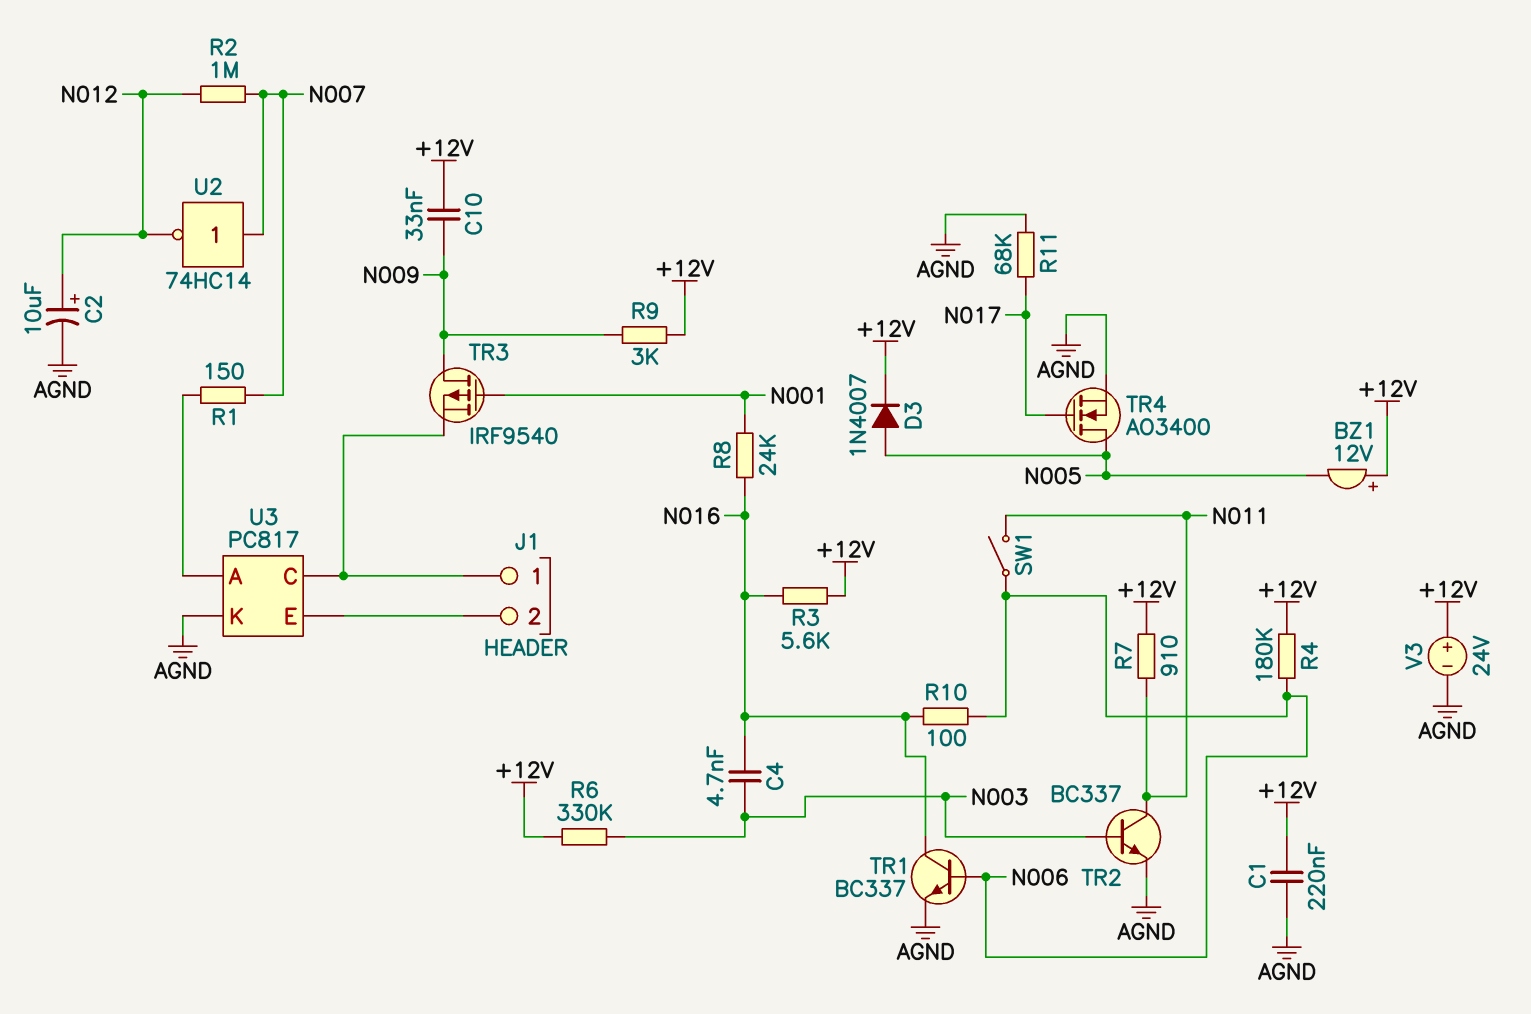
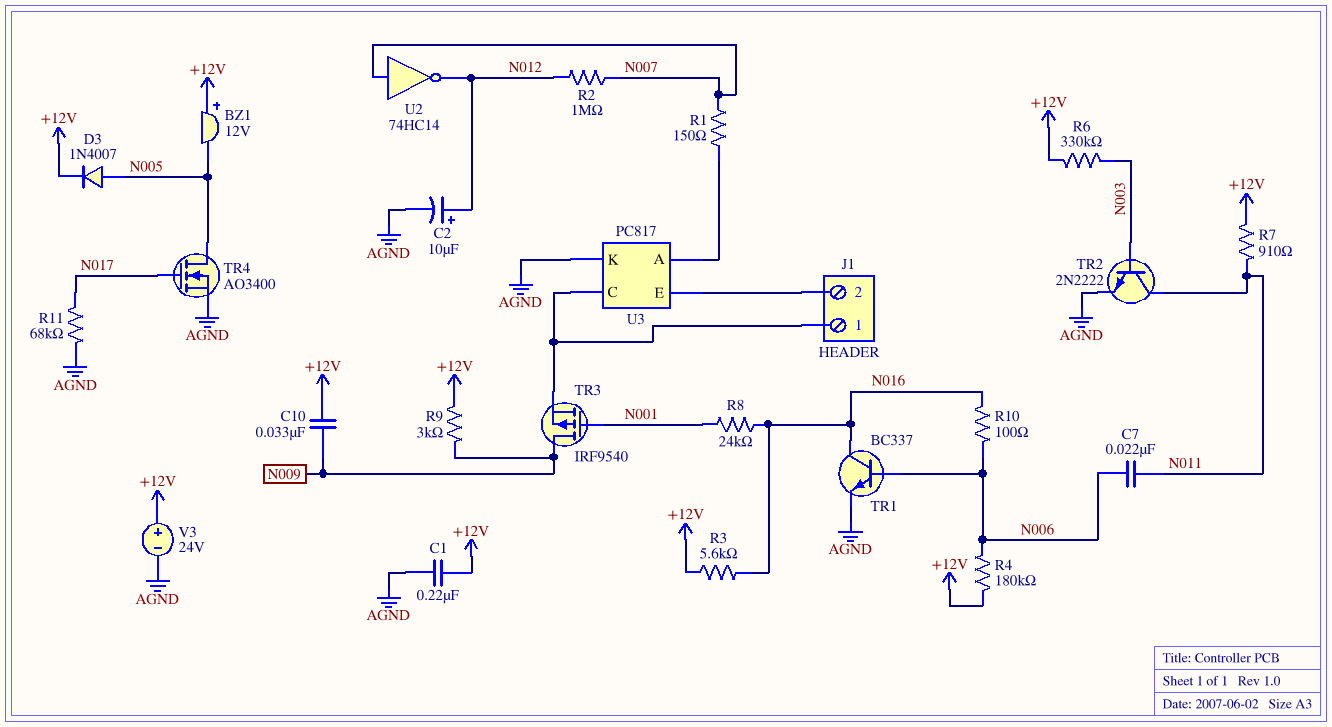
C4: 4.7nF (N003, N016) -> none
C7: none -> 22nF (N006, N011)
SW1: switch (N006, N011) -> none
TR2: NPN BC337 (B N003, C N011, E AGND) -> NPN 2N2222 (B N003, C N011, E AGND)

